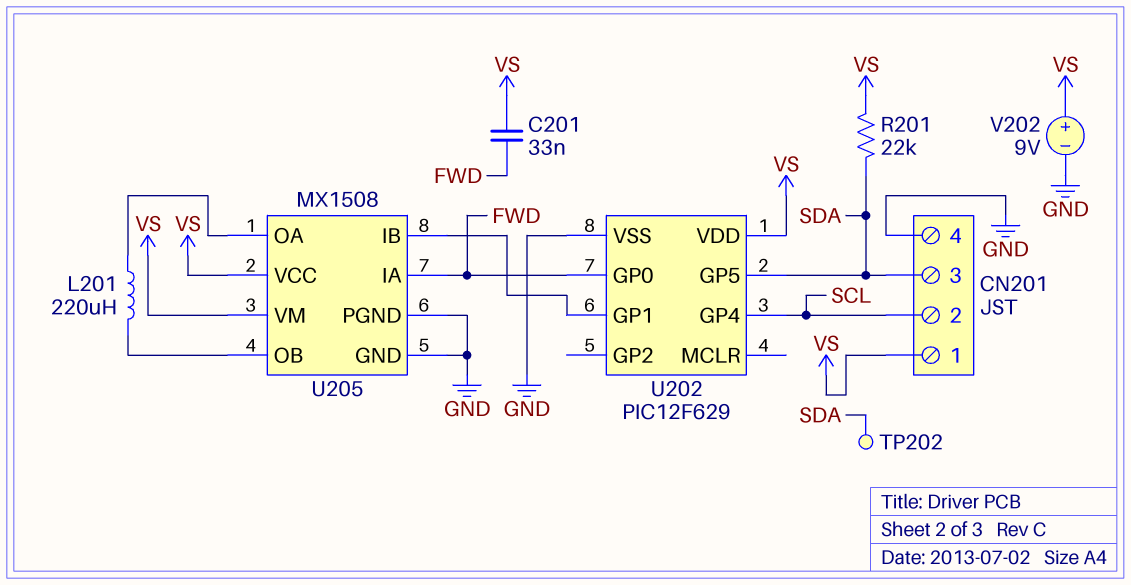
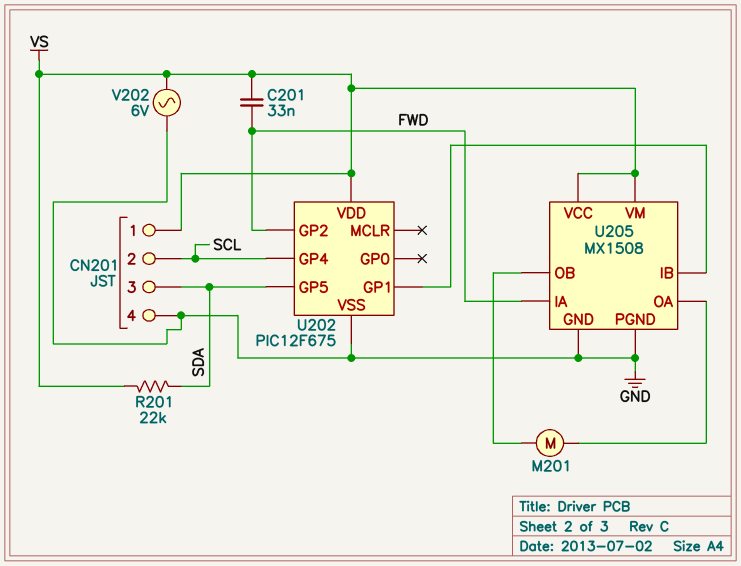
L201: 220uH (U205/OA, U205/OB) -> none
M201: none -> motor (U205/OA, U205/OB)
TP202: test point (SDA) -> none
U202: PIC12F629 -> PIC12F675
U202 pin GP0: FWD -> none
U202 pin GP2: none -> FWD
V202: 9V (plus VS, minus GND) -> AC 6V (GND, VS)

